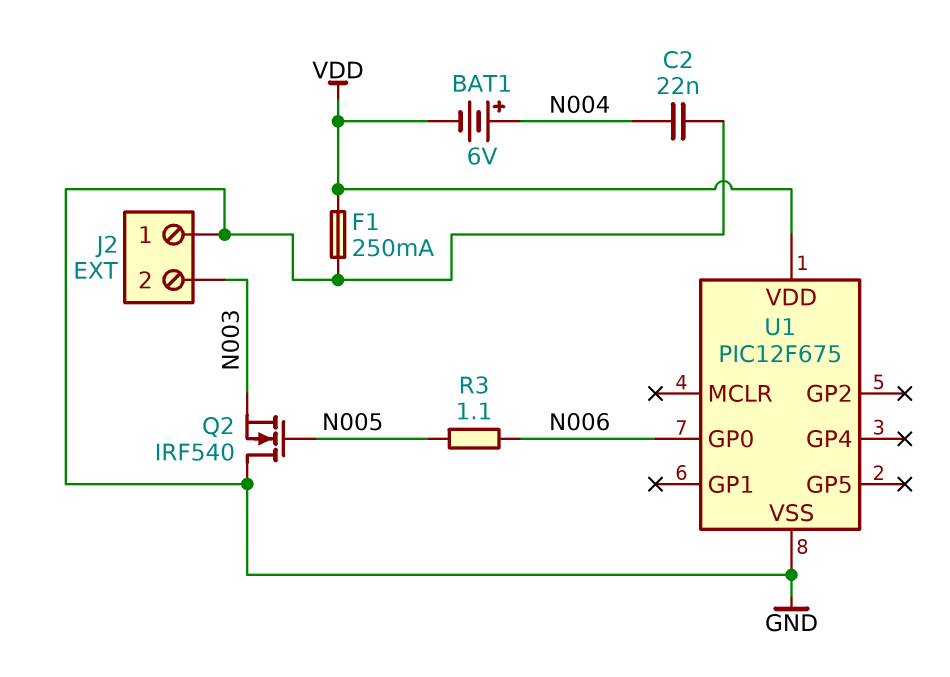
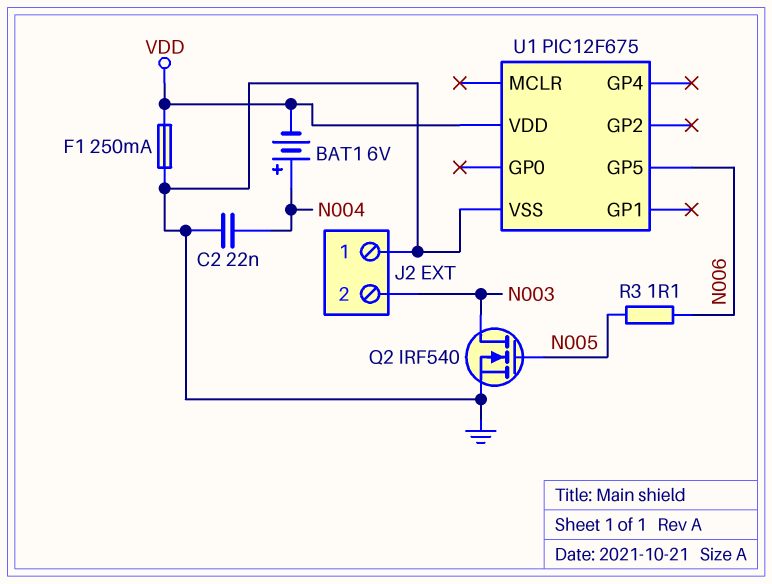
Q2: NMOS IRF540 (G N005, D GND, S N003) -> NMOS IRF540 (G N005, D N003, S GND)
U1 pin GP0: N006 -> none
U1 pin GP5: none -> N006

